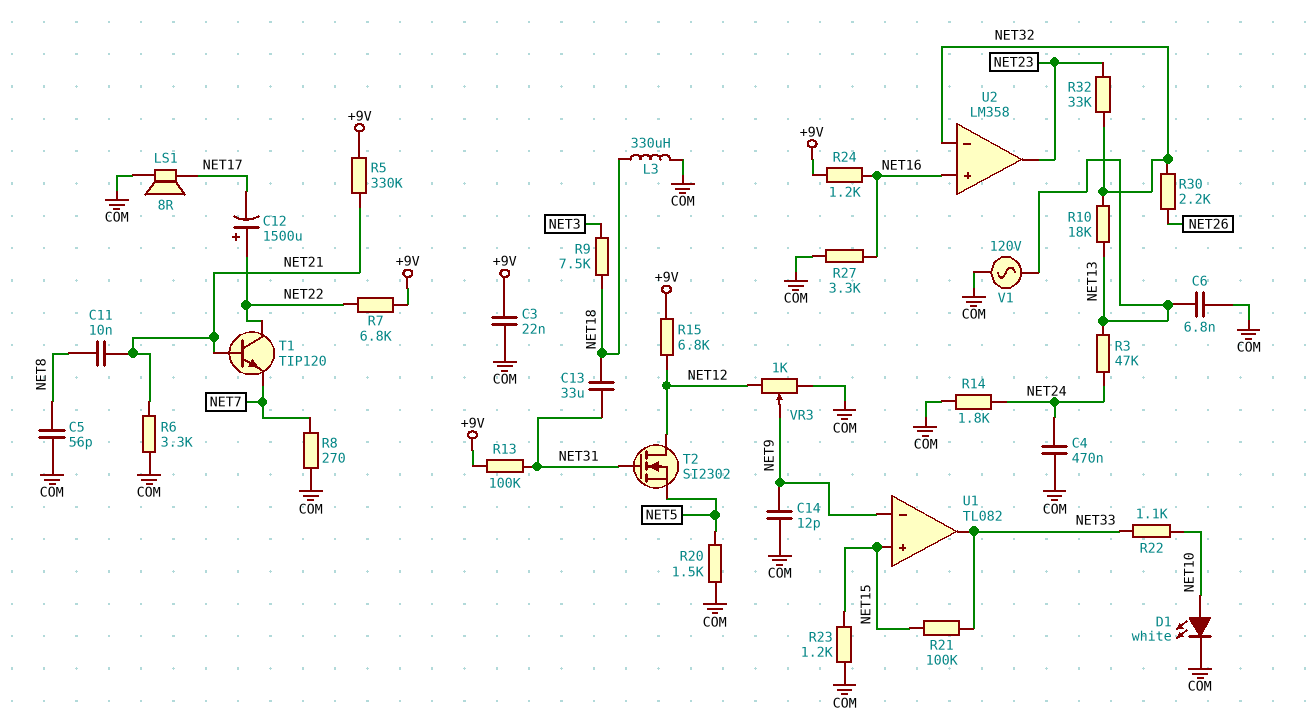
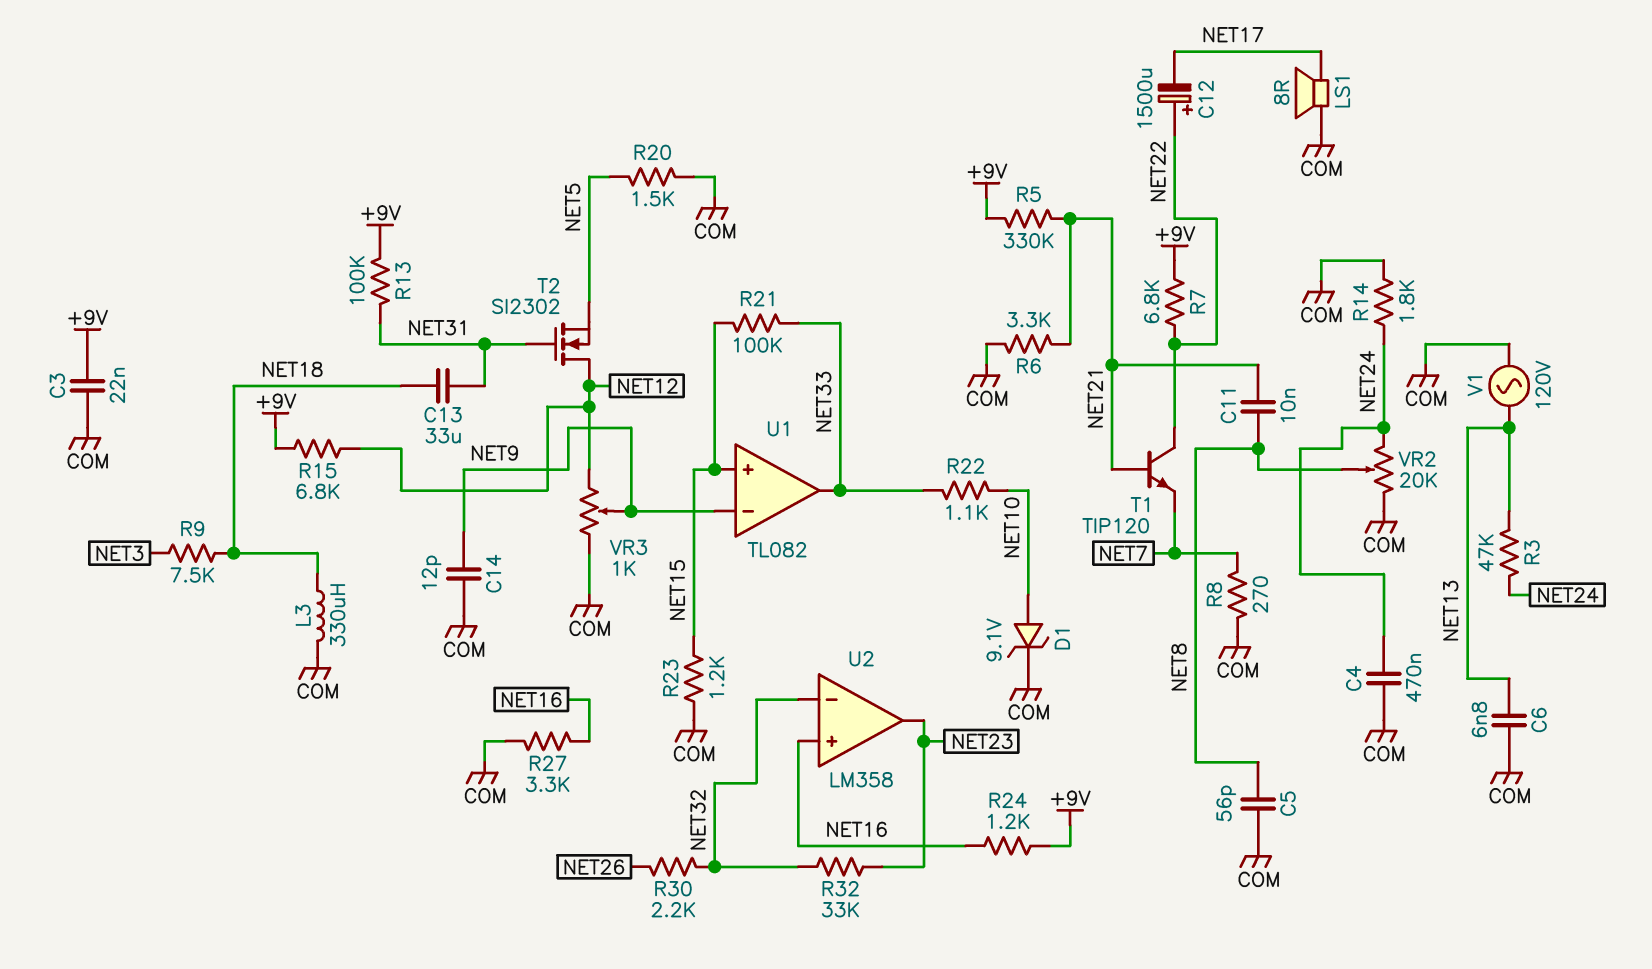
D1: LED white (A NET10, K COM) -> zener 9.1V (A NET10, K COM)
R10: 18k (NET13, NET32) -> none
VR2: none -> 20k (COM, NET24, wiper NET8)

